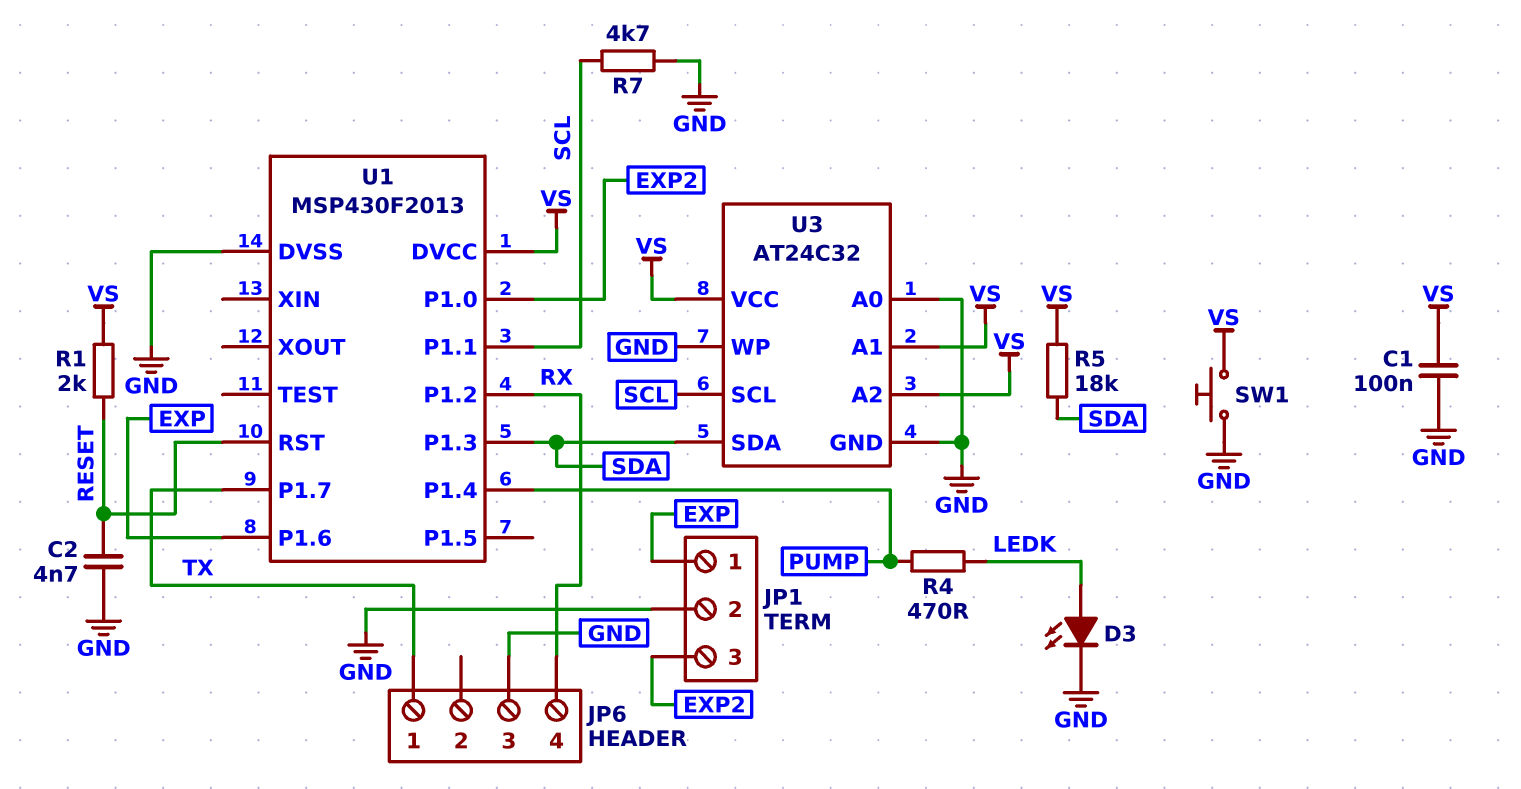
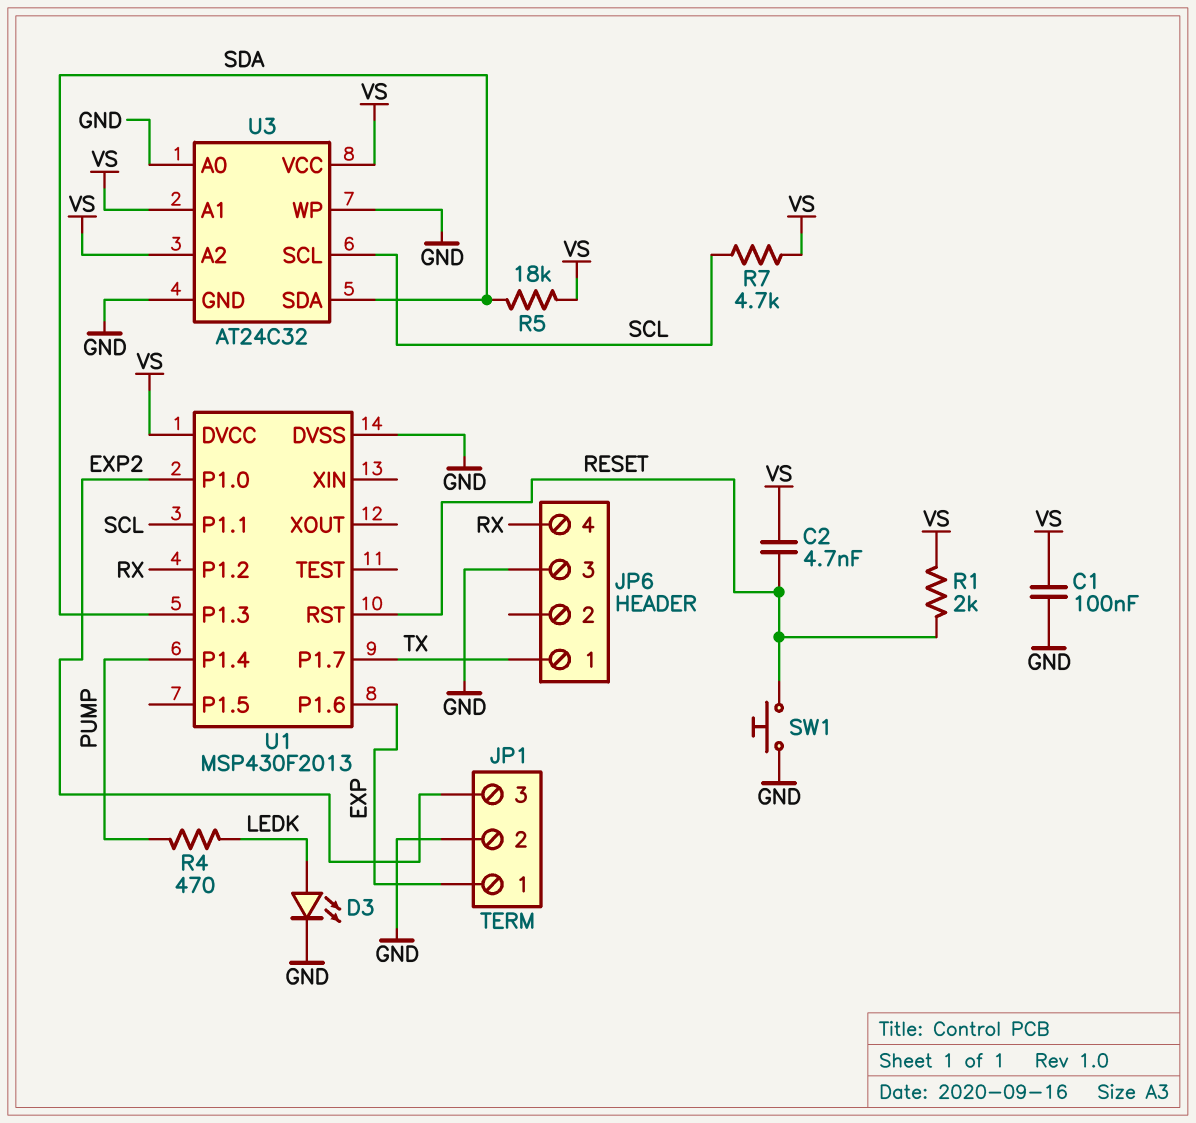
C2: 4.7nF (GND, RESET) -> 4.7nF (RESET, VS)
R7: 4.7k (GND, SCL) -> 4.7k (SCL, VS)
SW1: button (GND, VS) -> button (GND, RESET)

